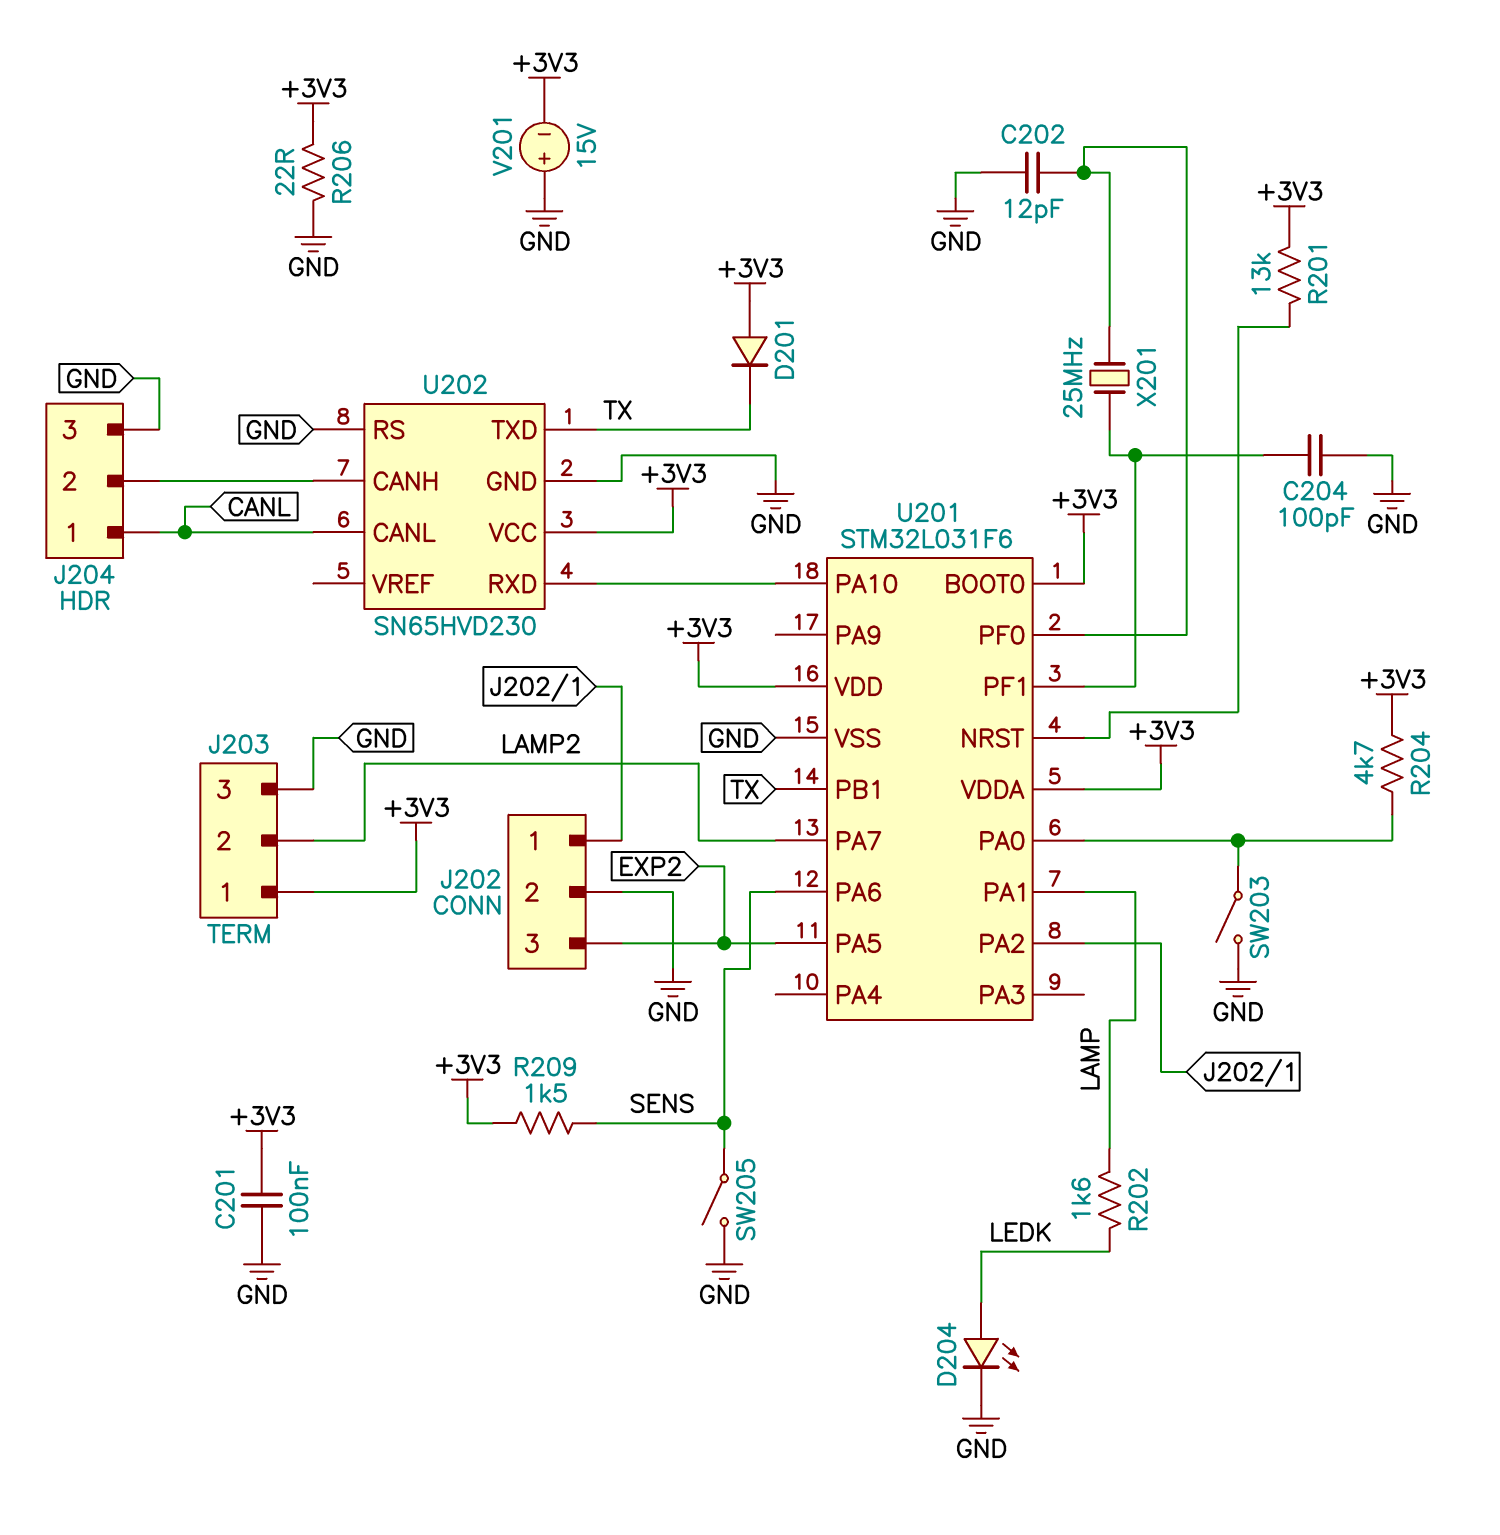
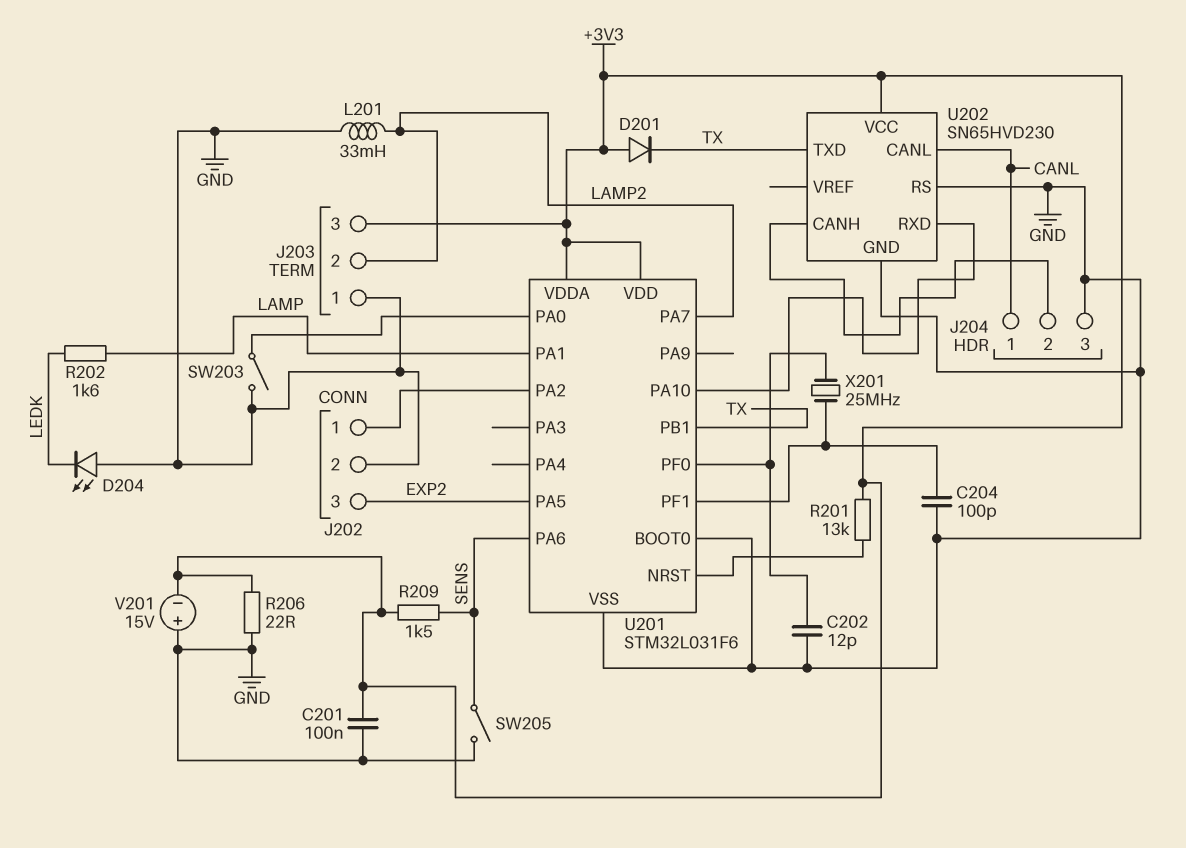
D204: LED (A LEDK, K GND) -> LED (A GND, K LEDK)
J203 pin 1: +3V3 -> GND
J203 pin 3: GND -> +3V3
L201: none -> 33mH (GND, LAMP2)
R204: 4.7k (+3V3, U201/PA0) -> none
U201 pin BOOT0: +3V3 -> GND

